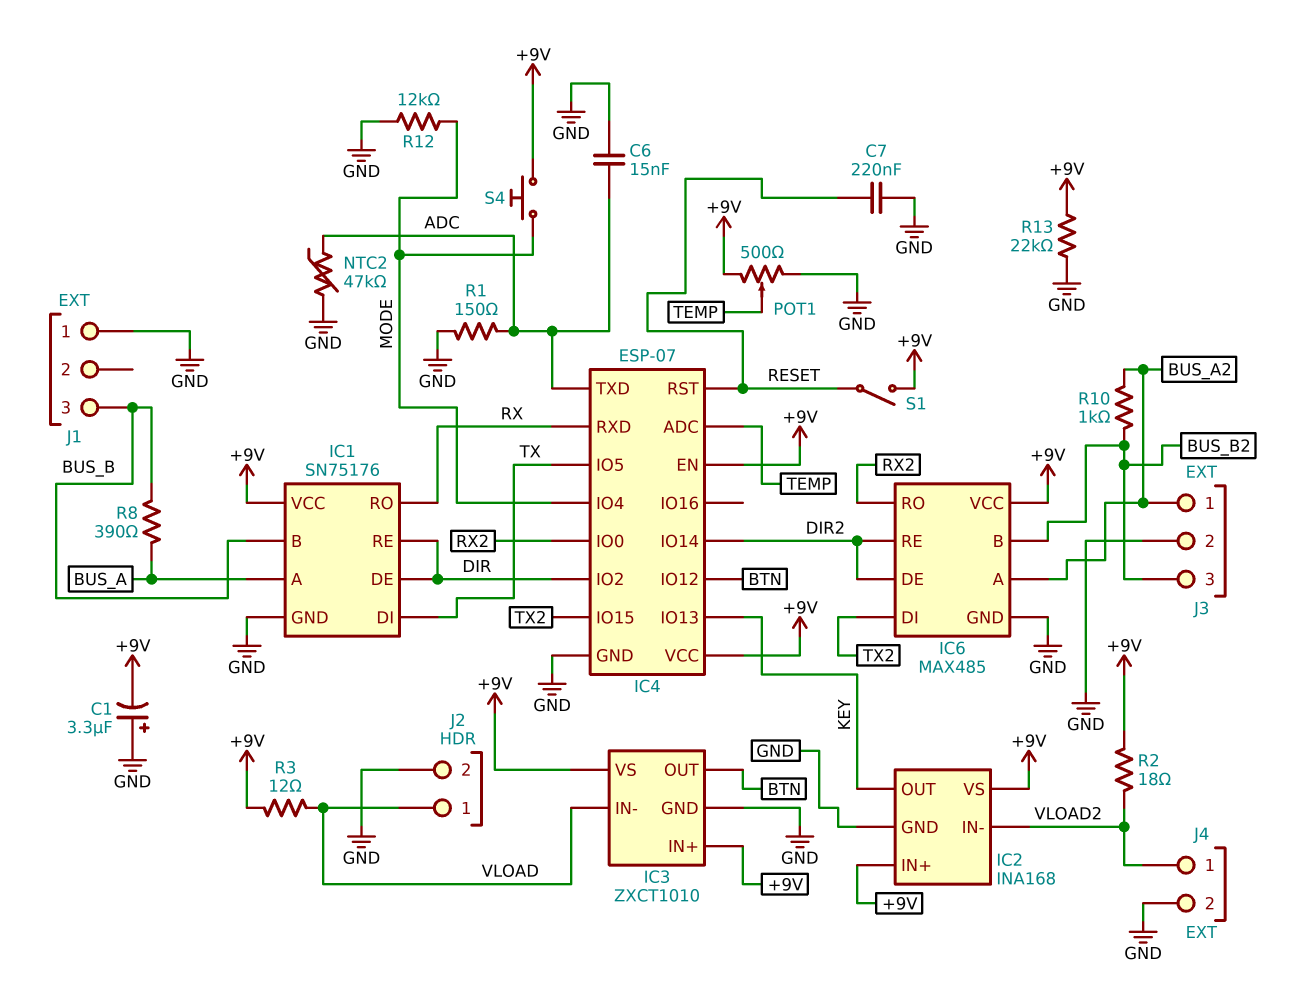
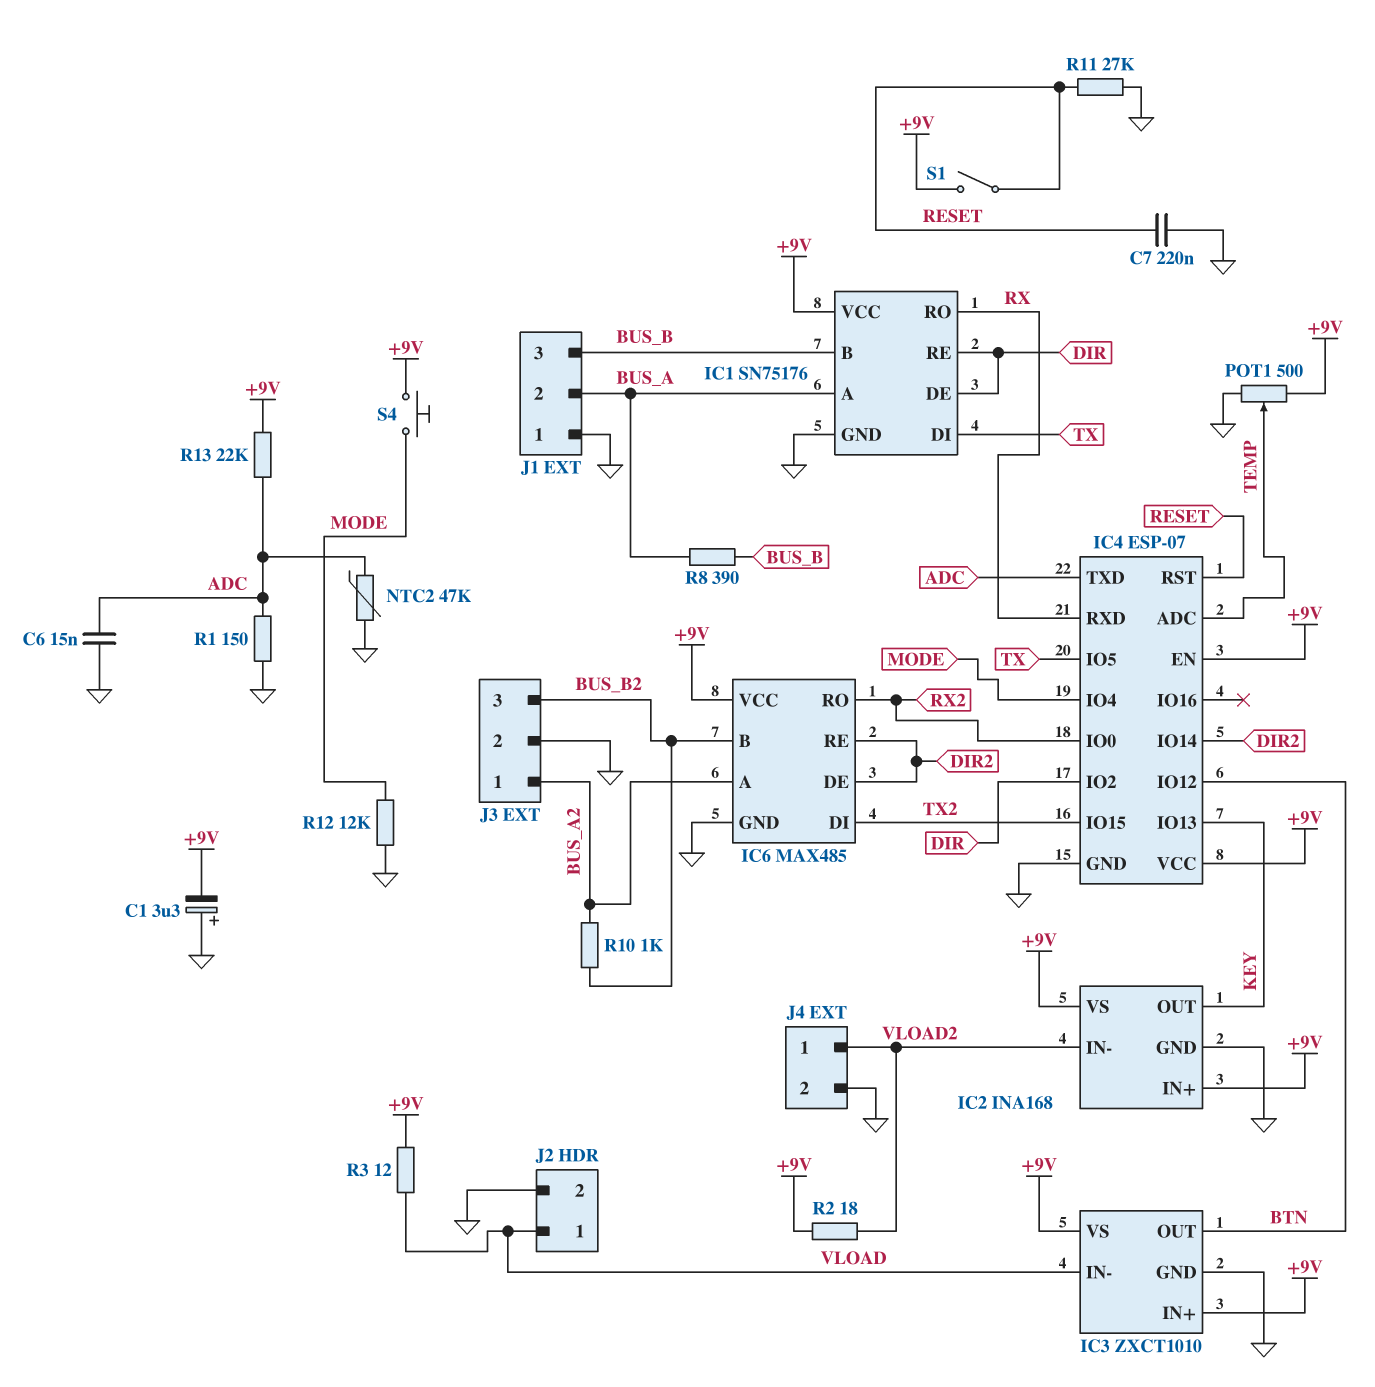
J1 pin 2: none -> BUS_A
R11: none -> 27k (GND, RESET)
R13: 22k (+9V, GND) -> 22k (+9V, ADC)

